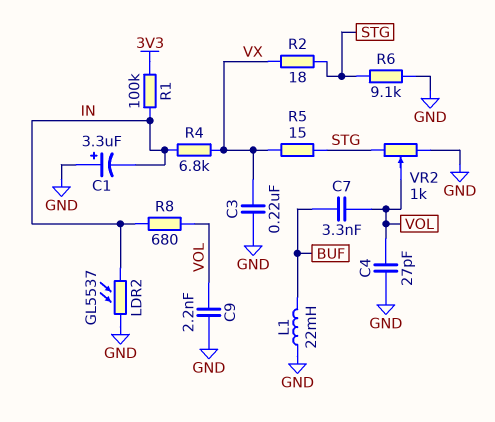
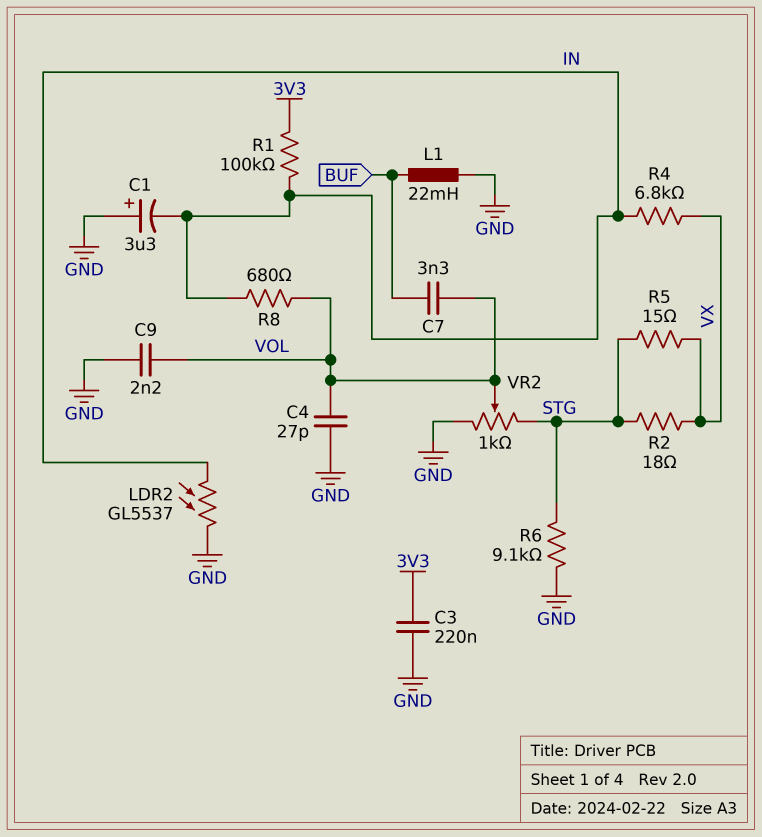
C3: 220nF (GND, VX) -> 220nF (3V3, GND)

